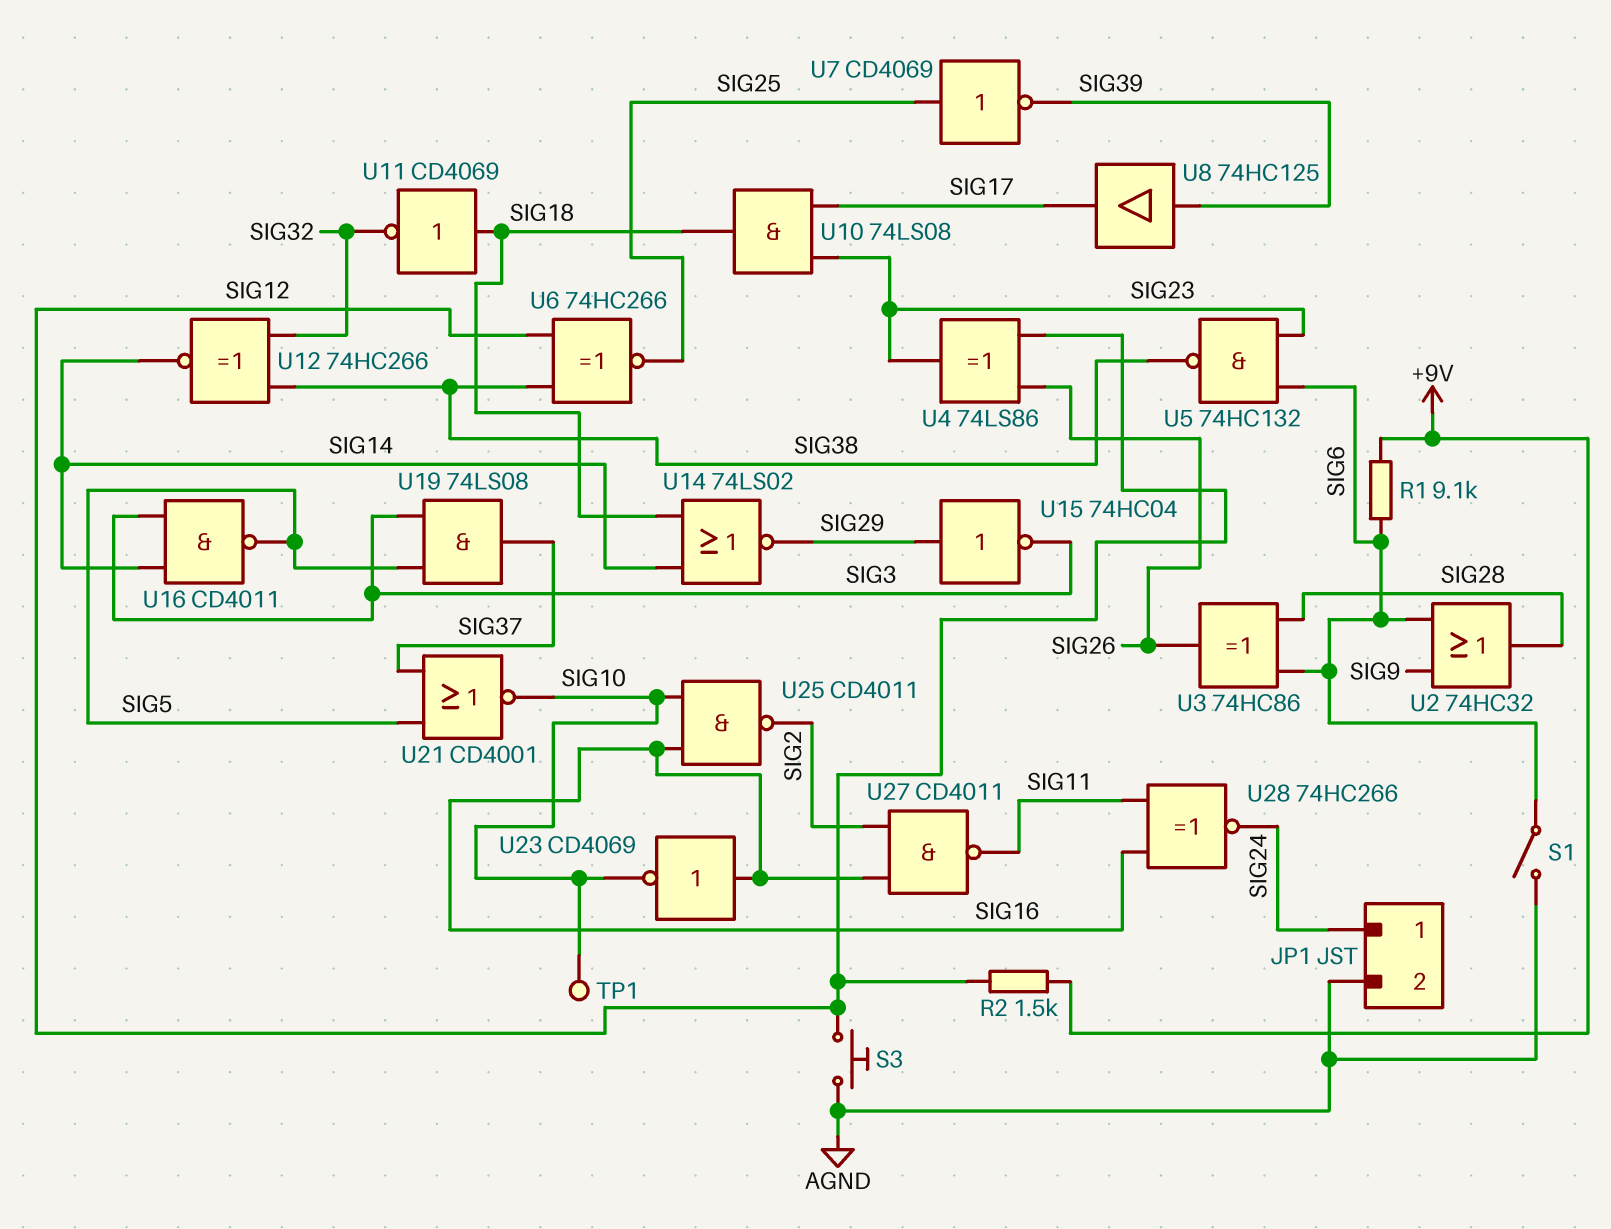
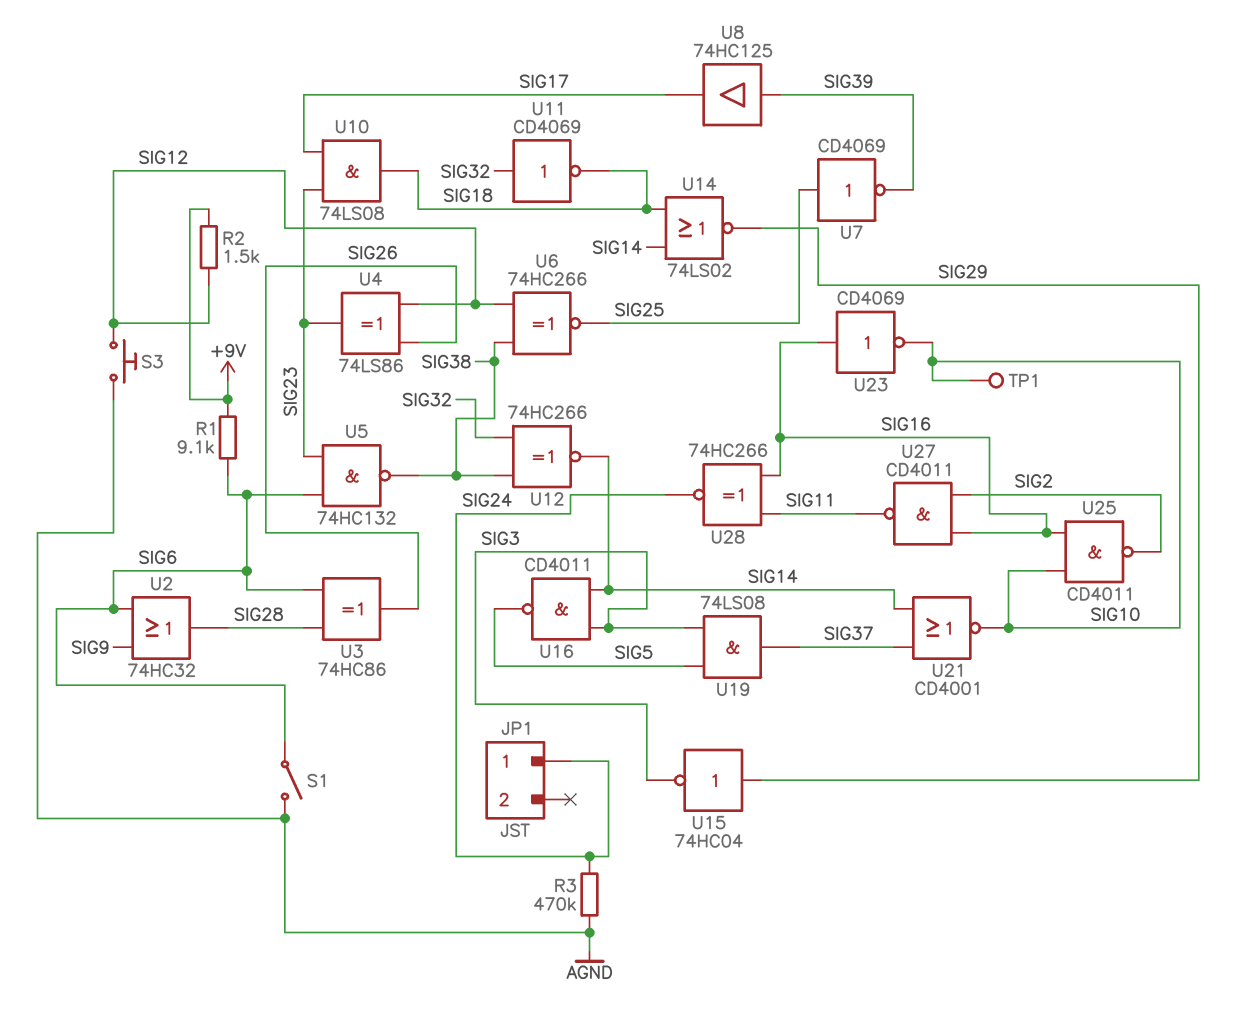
JP1 pin 2: AGND -> none
R3: none -> 470k (AGND, SIG24)
U11: NOT CD4069 (in SIG18, out SIG32) -> NOT CD4069 (in SIG32, out SIG18)
U21: NOR CD4001 (in SIG5, in SIG37, out SIG10) -> NOR CD4001 (in SIG14, in SIG37, out SIG10)

